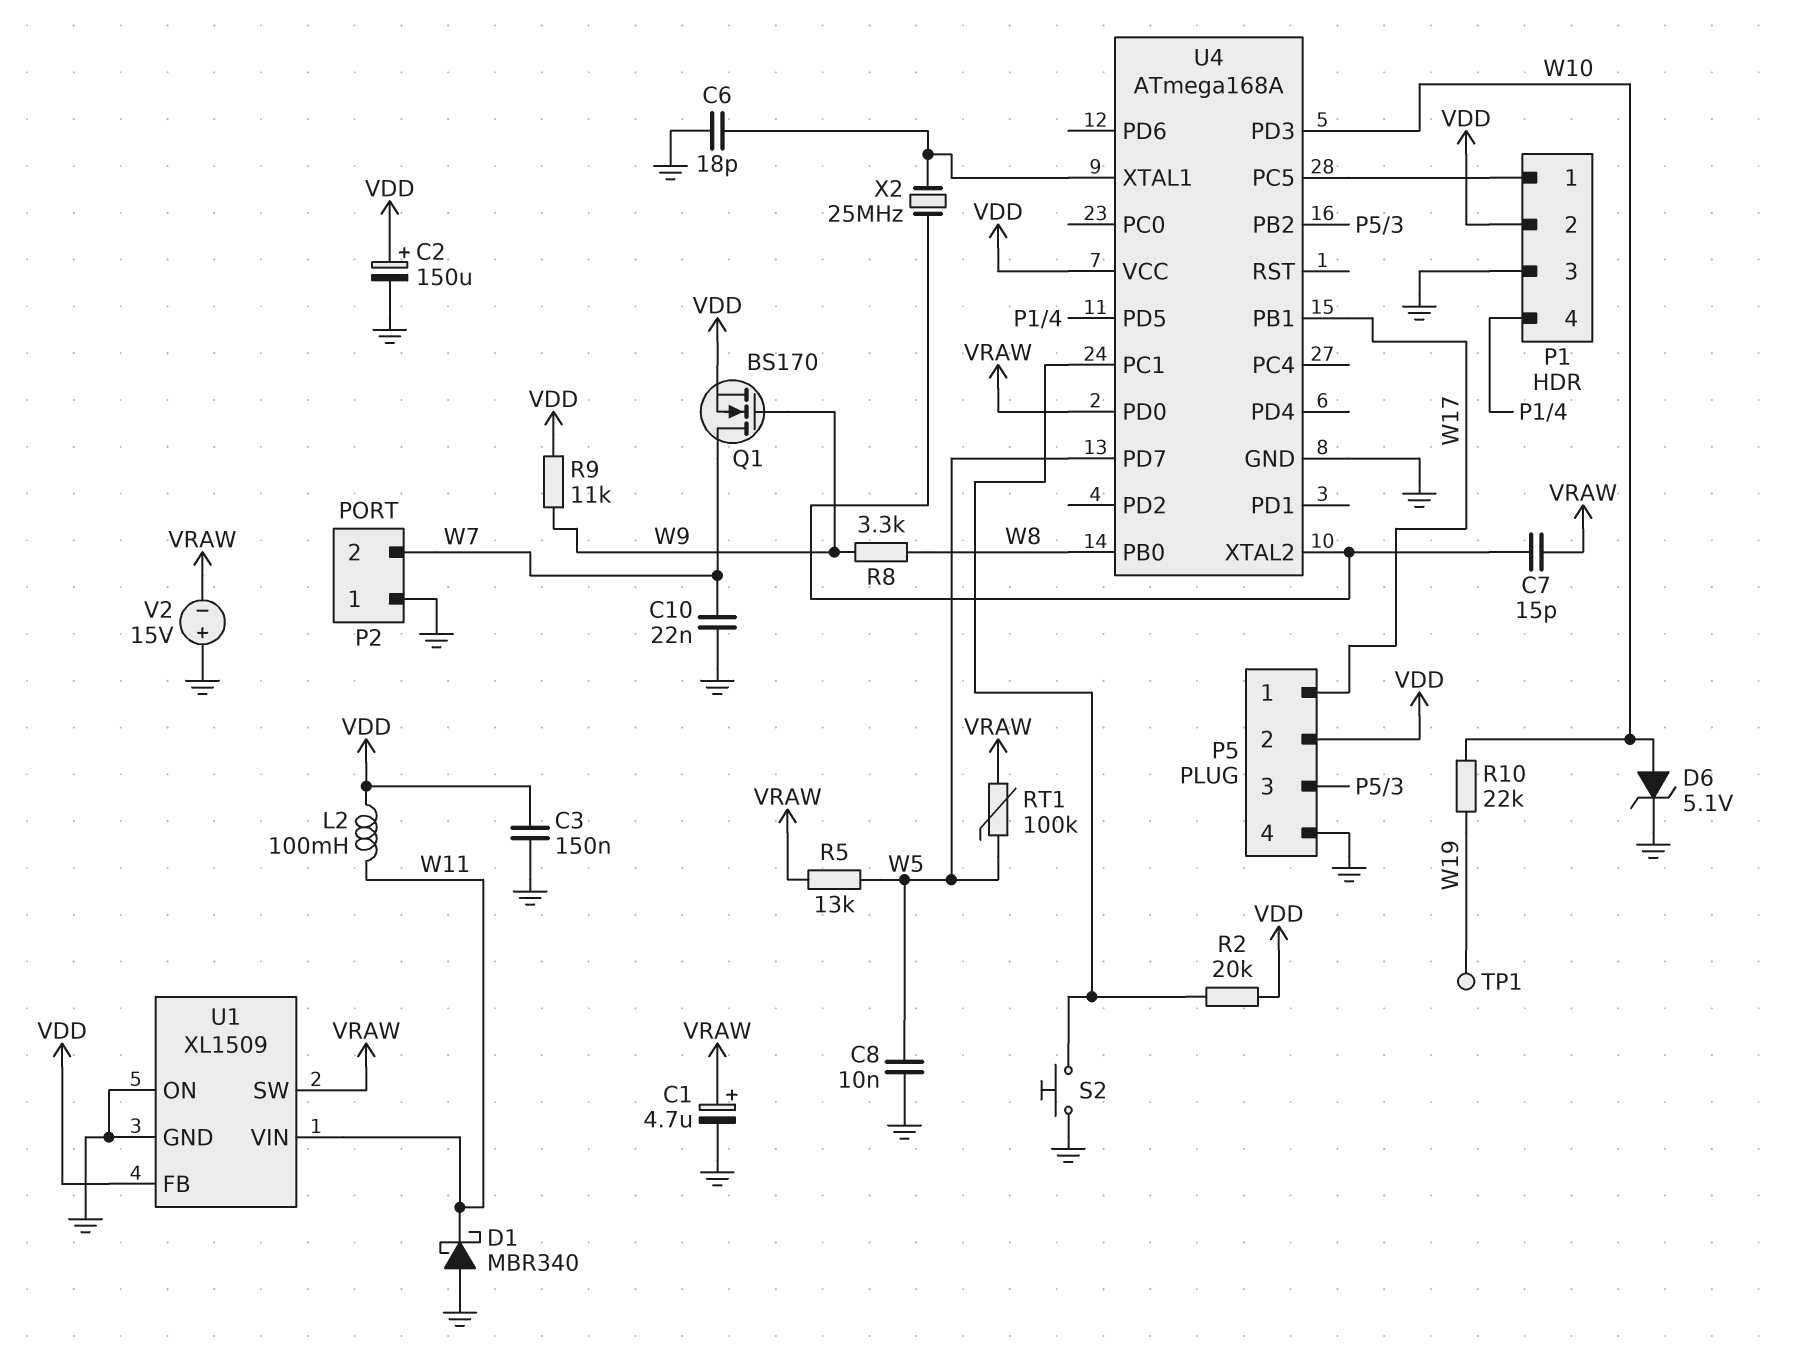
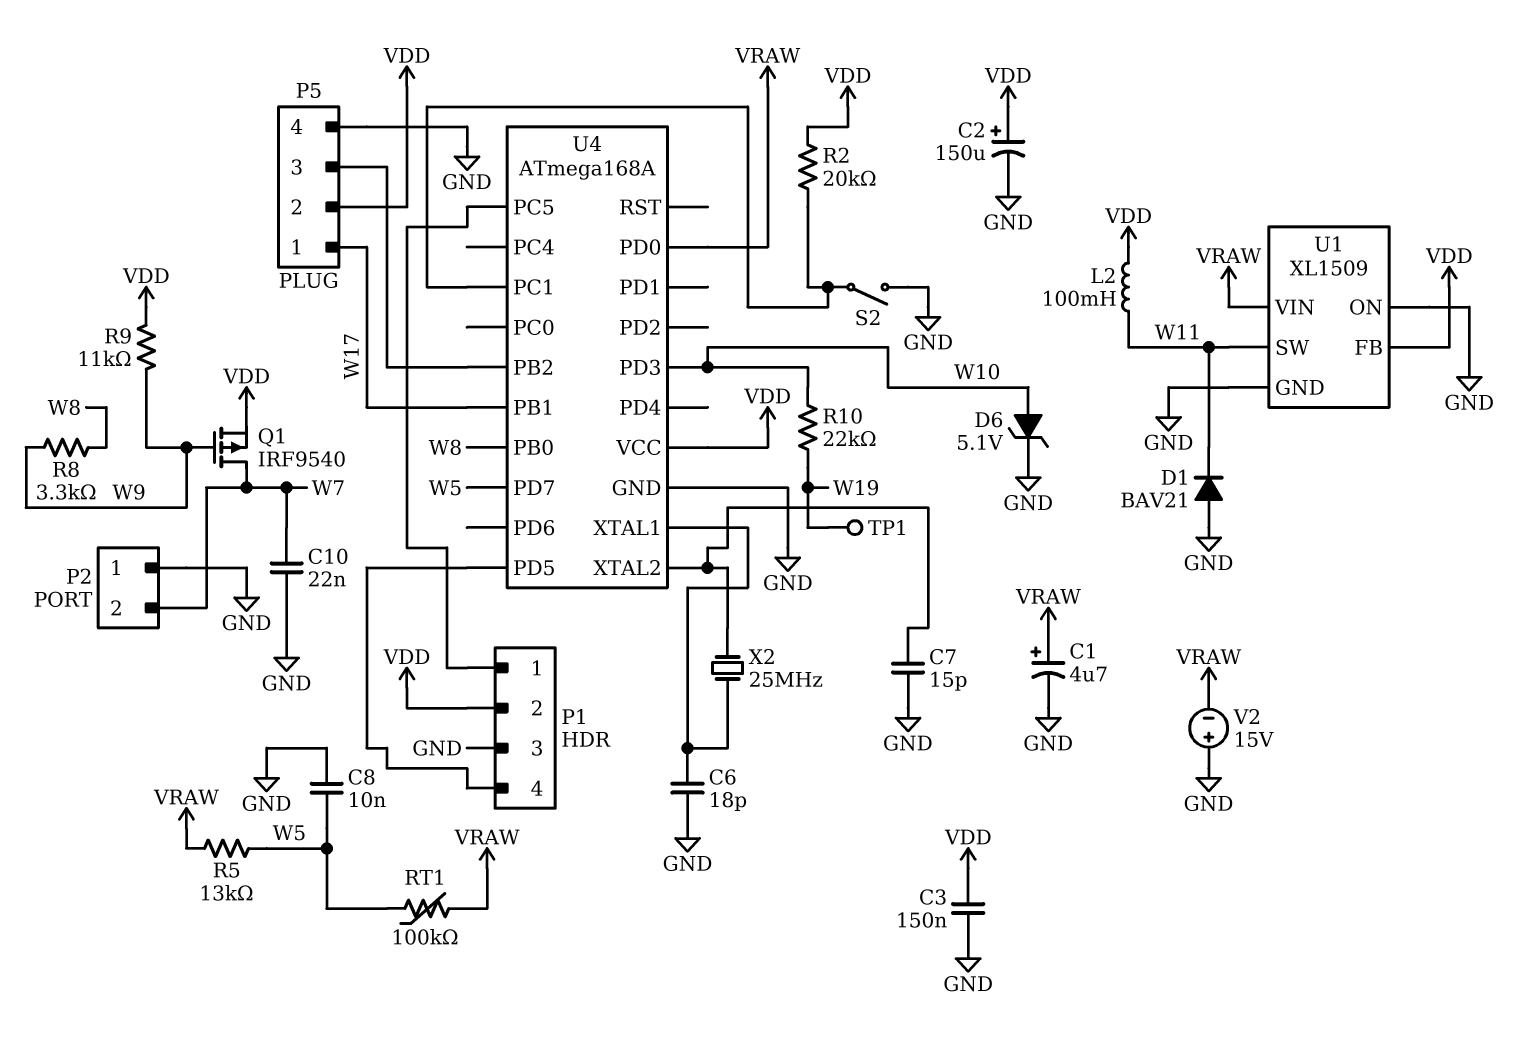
C7: 15pF (U4/XTAL2, VRAW) -> 15pF (GND, U4/XTAL2)
D1: schottky MBR340 (A GND, K W11) -> diode BAV21 (A GND, K W11)
Q1: NMOS BS170 (G W9, D W7, S VDD) -> PMOS IRF9540 (G W9, D W7, S VDD)
S2: button (GND, U4/PC1) -> switch (GND, U4/PC1)
U1 pin SW: VRAW -> W11
U1 pin VIN: W11 -> VRAW

